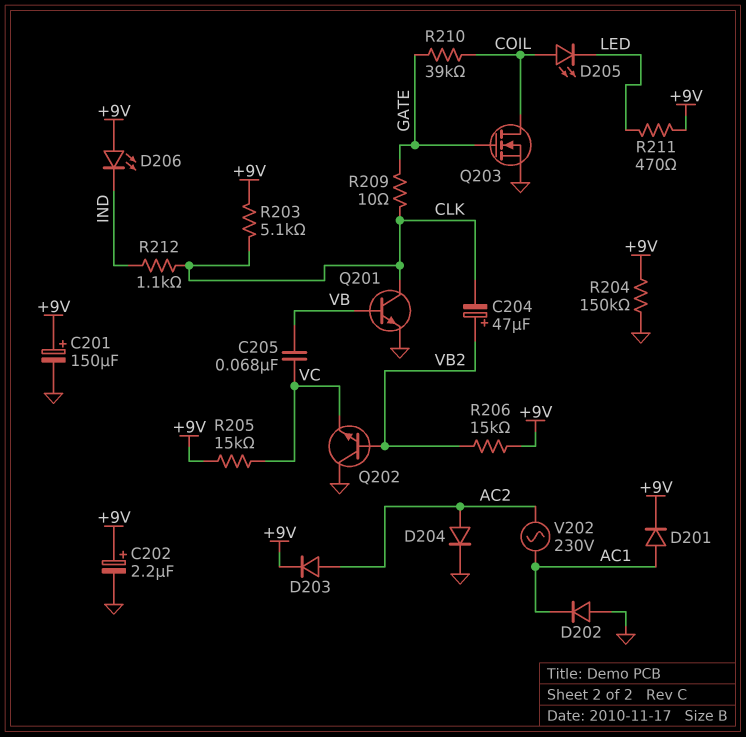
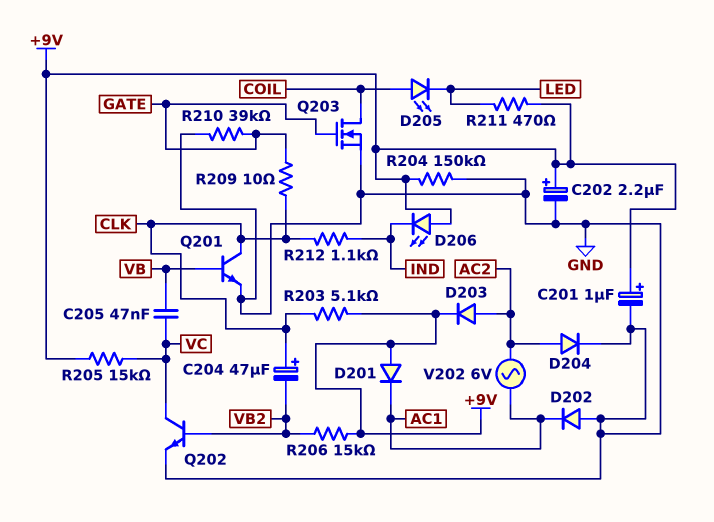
C201: 150uF (plus +9V, minus GND) -> 1uF (plus +9V, minus GND)
C204: 47uF (plus VB2, minus CLK) -> 47uF (plus CLK, minus VB2)
C205: 68nF (VB, VC) -> 47nF (VB, VC)
D201: diode (A AC1, K +9V) -> diode (A +9V, K AC1)
Q202: NPN (B VB2, C GND, E VC) -> NPN (B VB2, C VC, E GND)
R210: 39k (COIL, GATE) -> 39k (GATE, GND)
V202: AC 230V (AC1, AC2) -> AC 6V (AC1, AC2)

